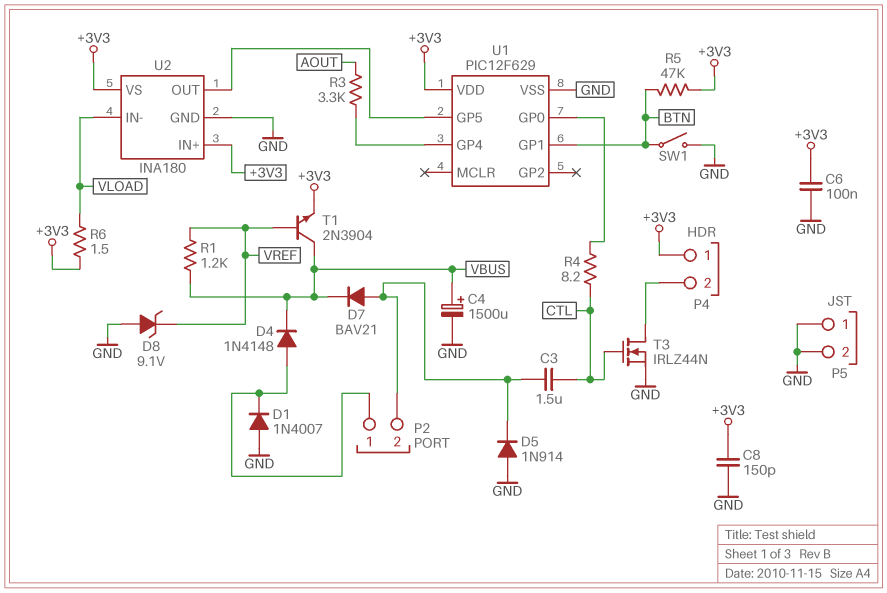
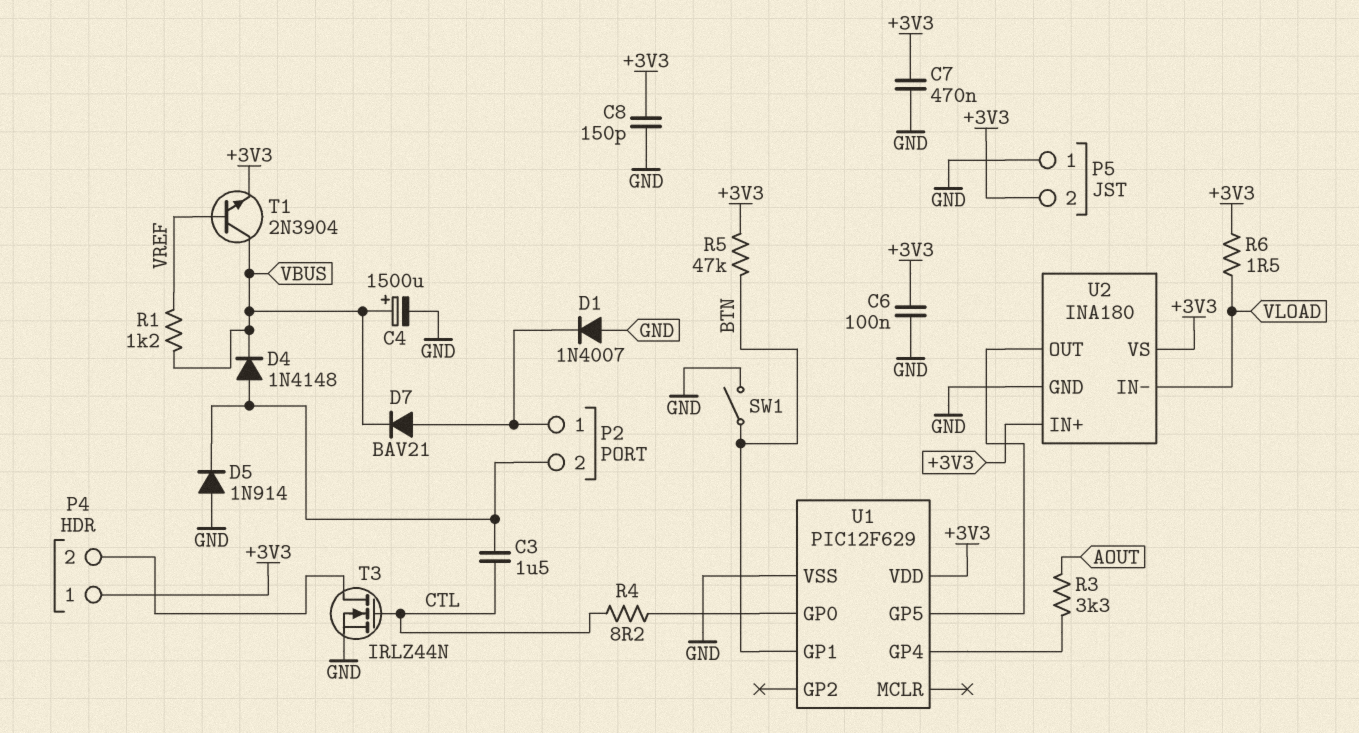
C7: none -> 470nF (+3V3, GND)
D4: diode 1N4148 (A P2/1, K VBUS) -> diode 1N4148 (A P2/2, K VBUS)
D7: diode BAV21 (A P2/2, K VBUS) -> diode BAV21 (A P2/1, K VBUS)
D8: zener 9.1V (A GND, K VREF) -> none
P5 pin 2: GND -> +3V3

